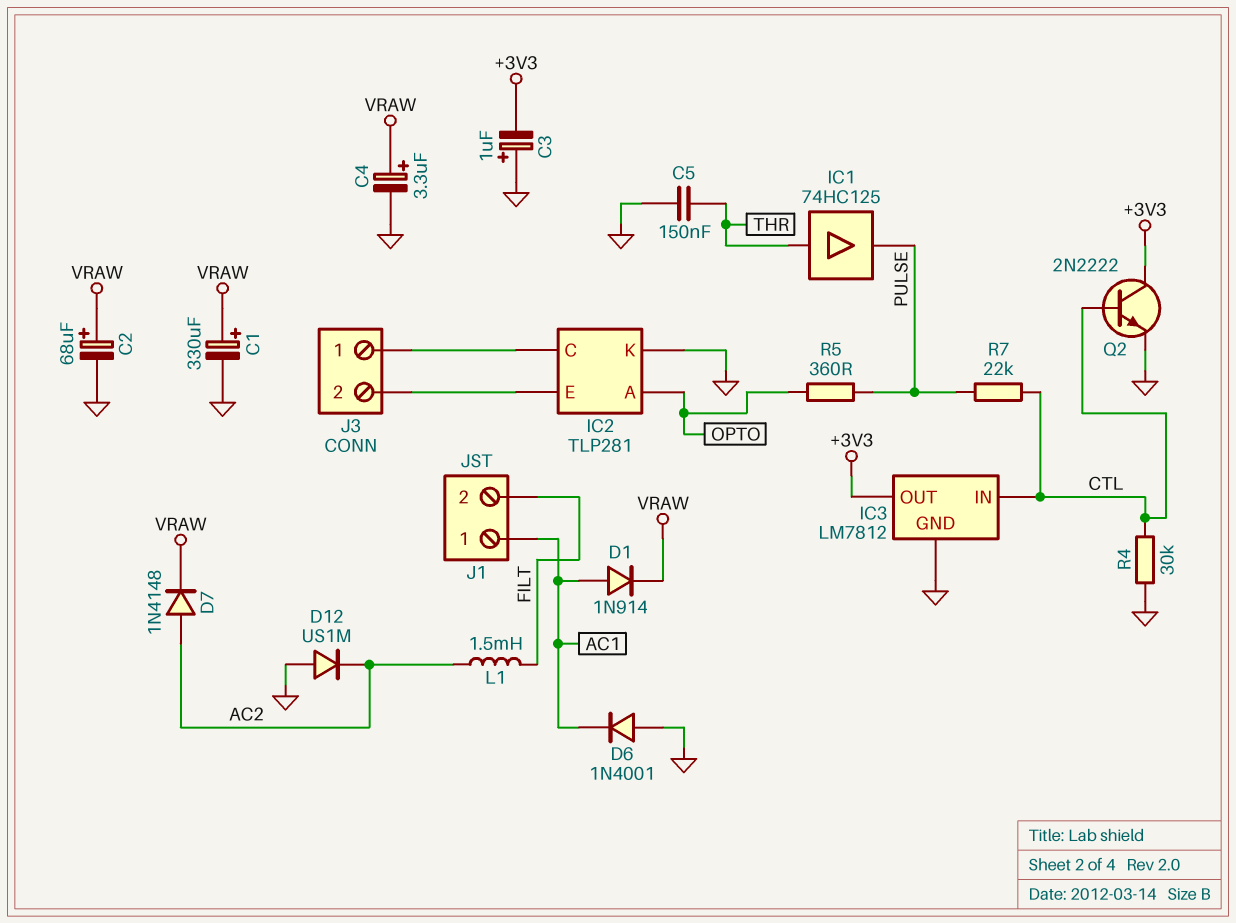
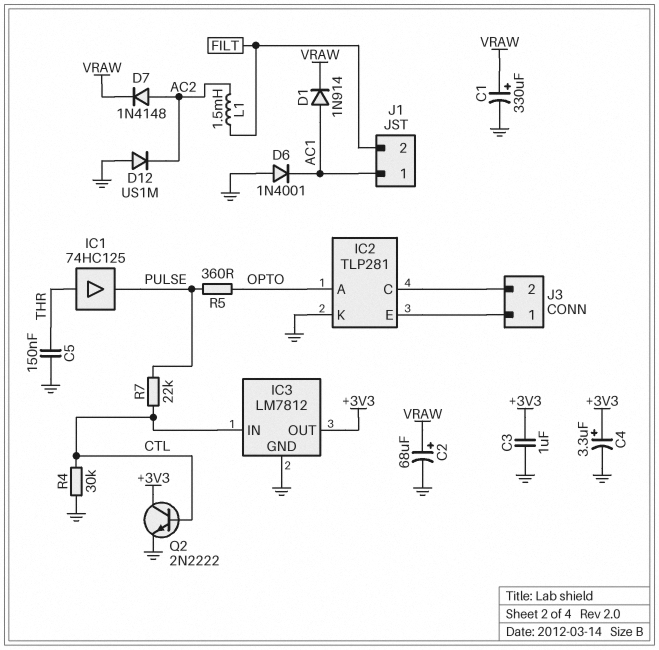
C3: 1uF (plus GND, minus +3V3) -> 1uF (+3V3, GND)
C4: 3.3uF (plus VRAW, minus GND) -> 3.3uF (plus +3V3, minus GND)
J3 pin 1: IC2/C -> IC2/E
J3 pin 2: IC2/E -> IC2/C

